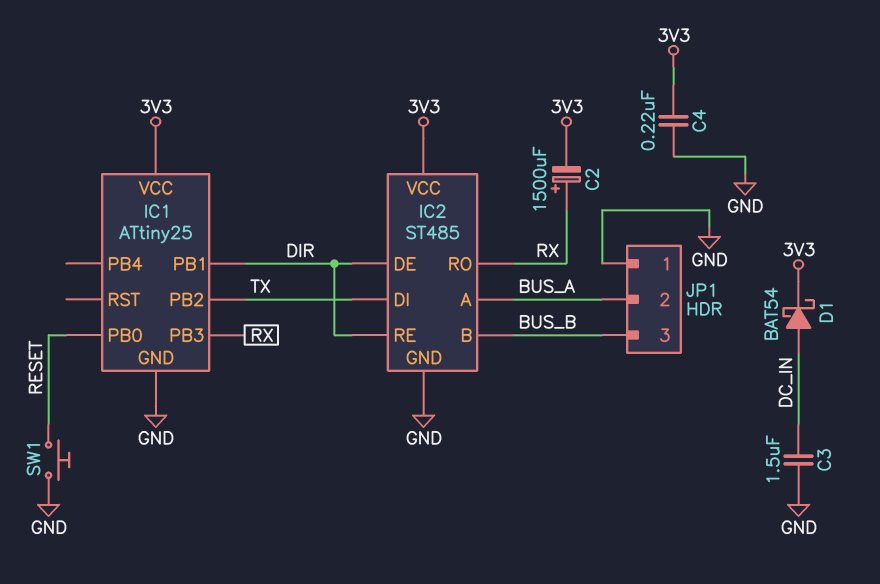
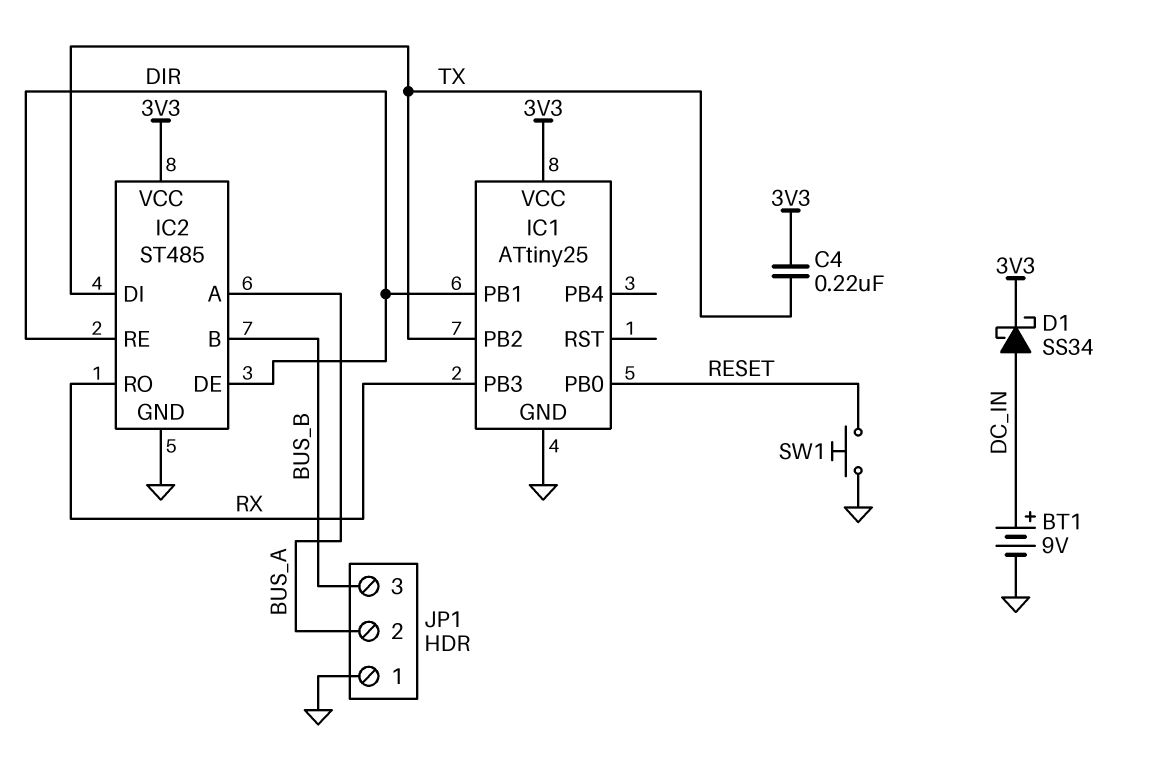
BT1: none -> 9V (plus DC_IN, minus GND)
C2: 1500uF (plus RX, minus 3V3) -> none
C3: 1.5uF (DC_IN, GND) -> none
C4: 220nF (3V3, GND) -> 220nF (3V3, TX)
D1: schottky BAT54 (A DC_IN, K 3V3) -> schottky SS34 (A DC_IN, K 3V3)

